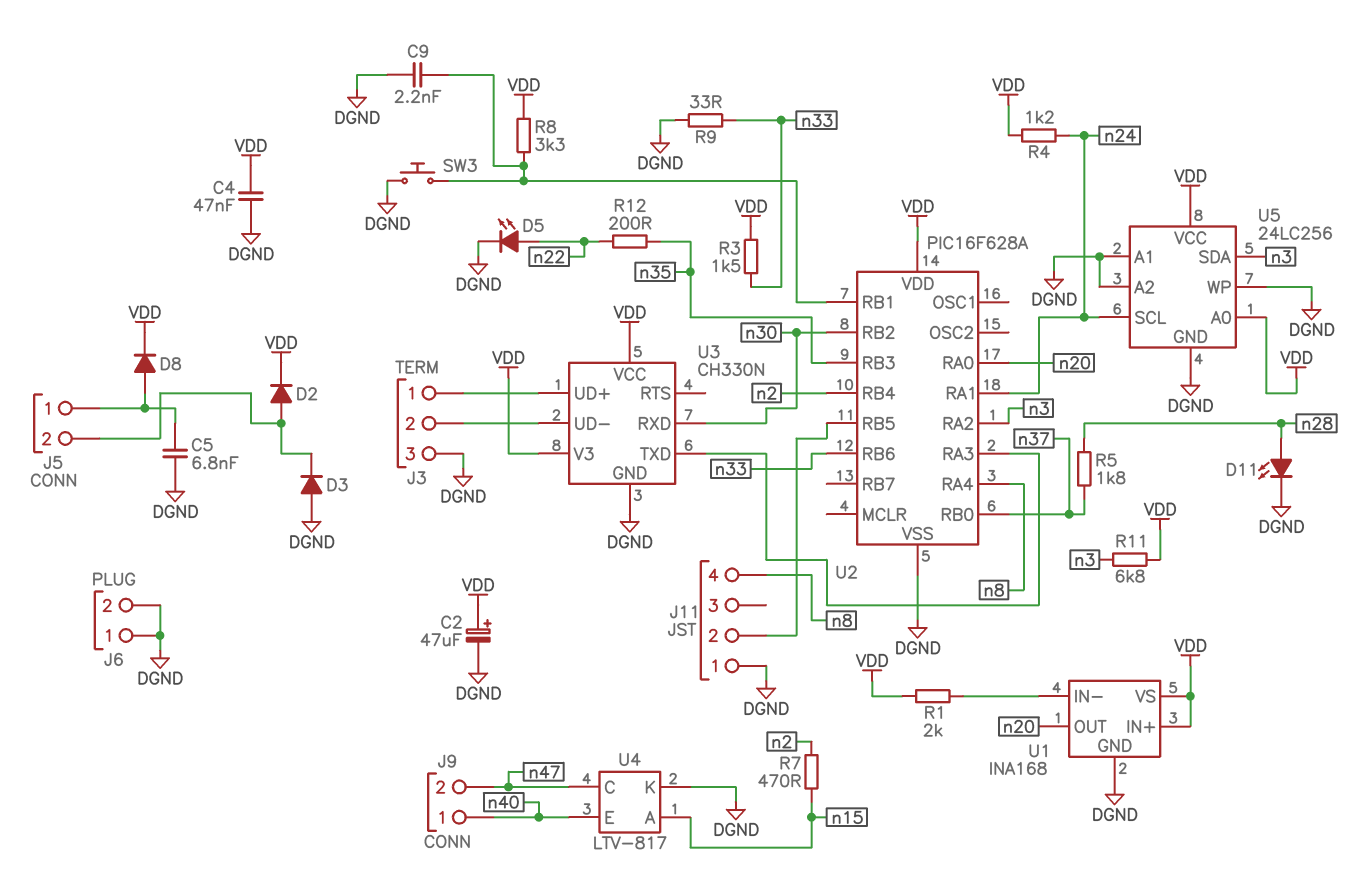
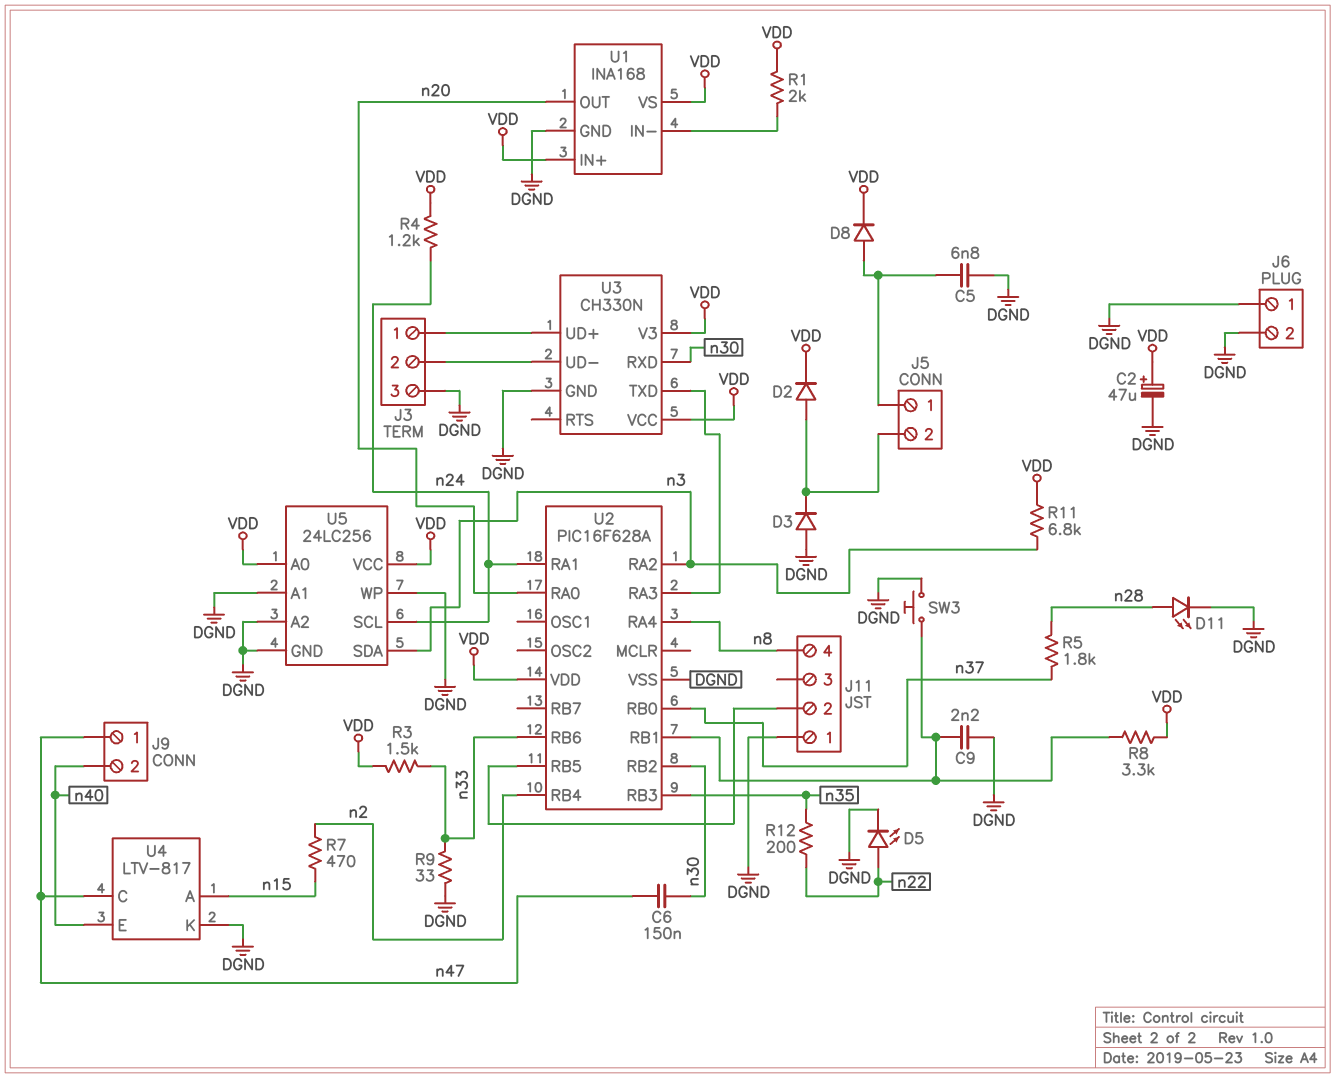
C4: 47nF (DGND, VDD) -> none
C6: none -> 150nF (n30, n47)
J9 pin 1: n40 -> n47
J9 pin 2: n47 -> n40

